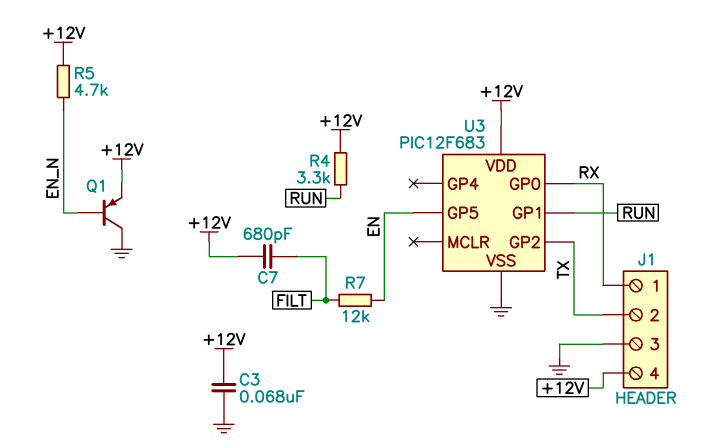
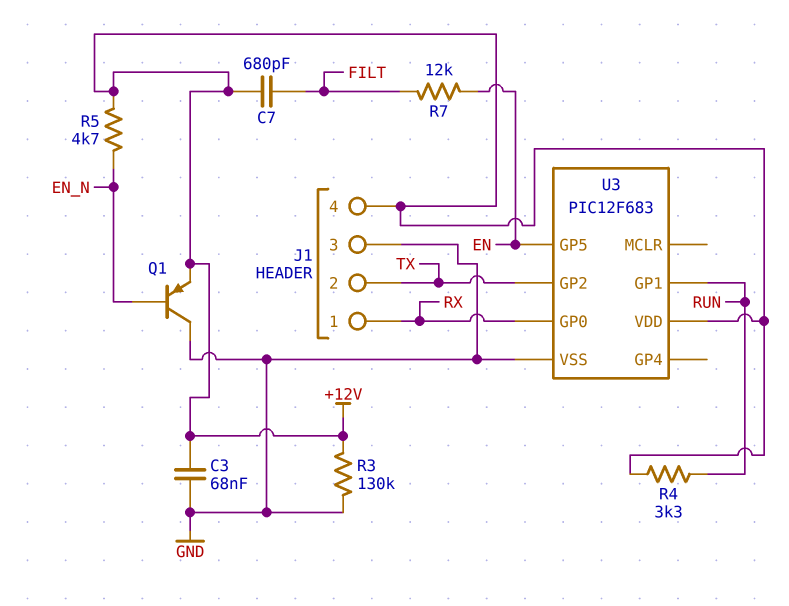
R3: none -> 130k (+12V, GND)

